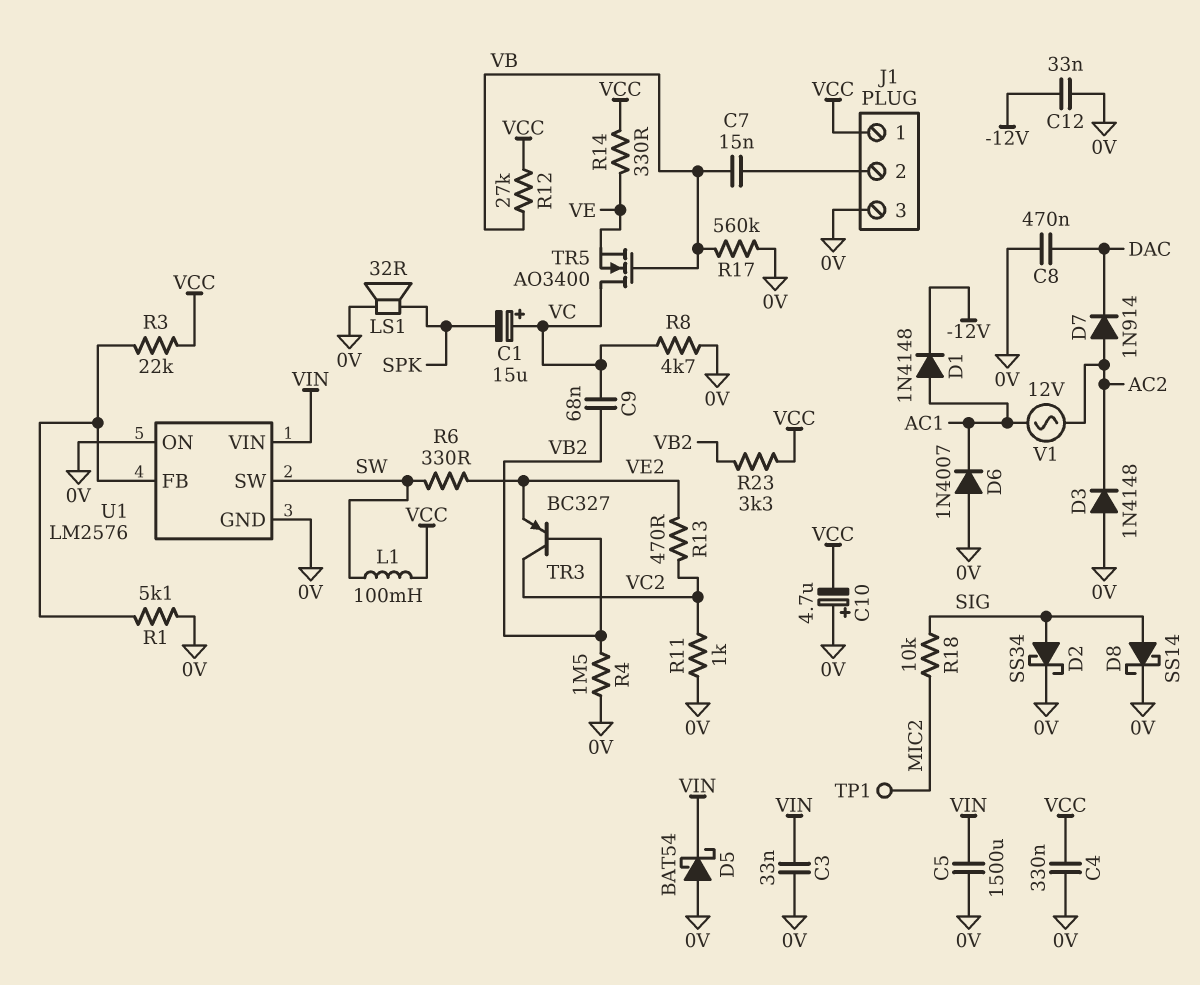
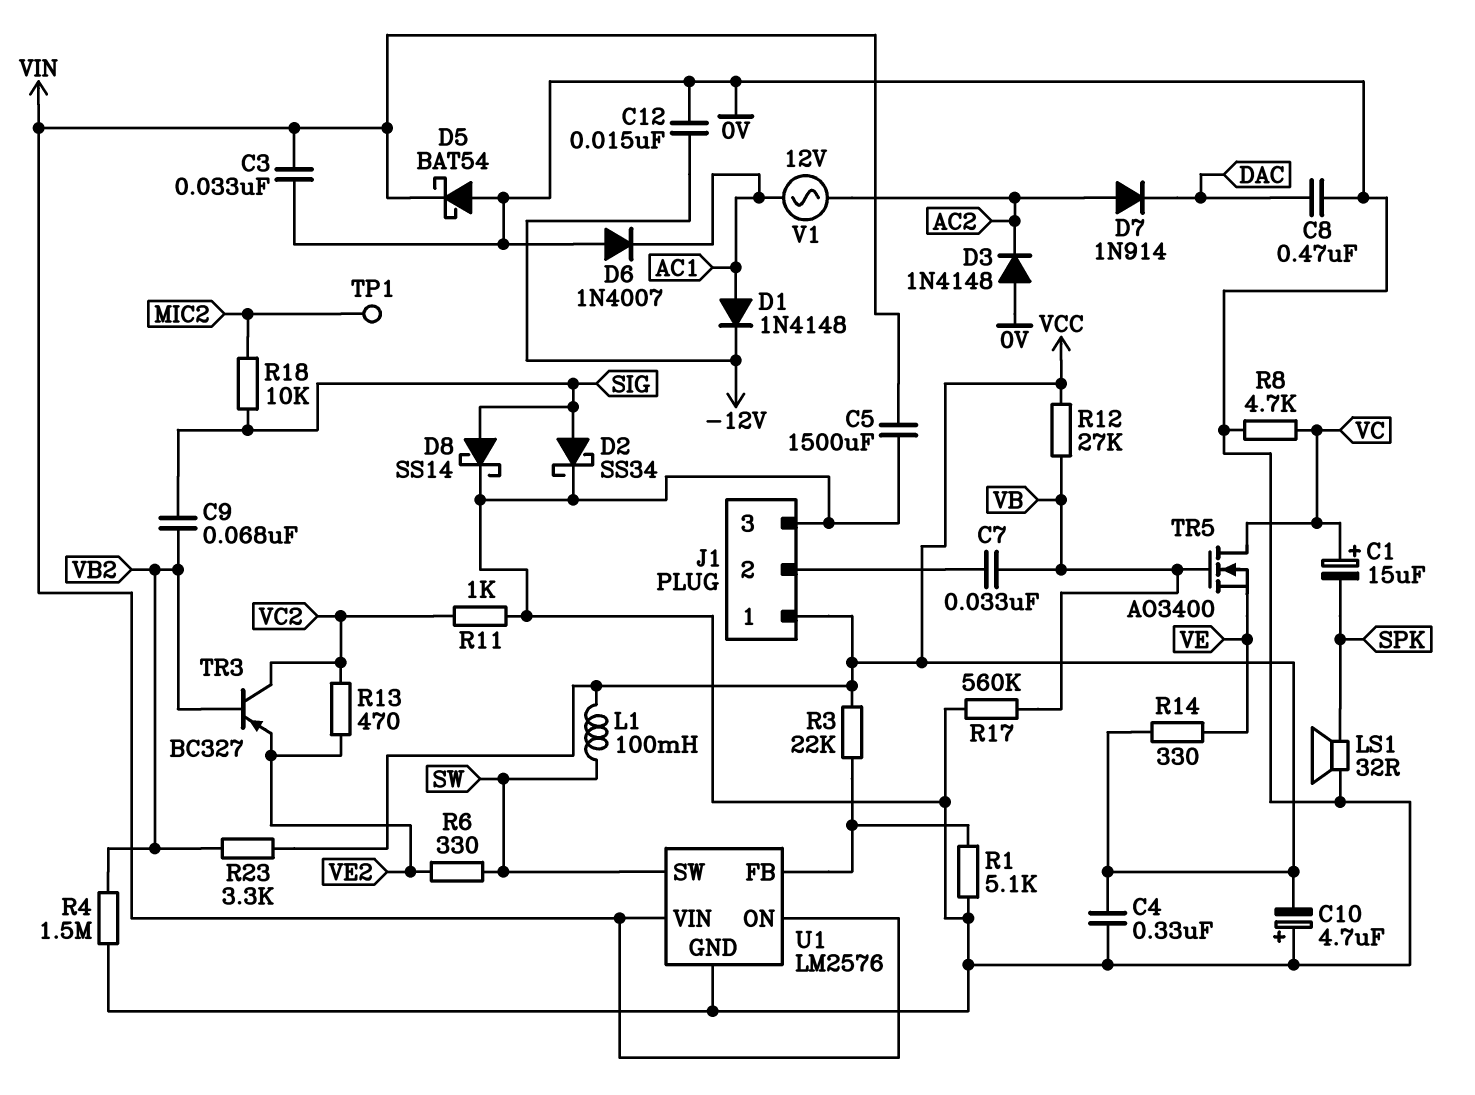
C7: 15nF (J1/2, VB) -> 33nF (J1/2, VB)
C9: 68nF (VB2, VC) -> 68nF (SIG, VB2)
C12: 33nF (-12V, 0V) -> 15nF (-12V, 0V)
U1 pin ON: 0V -> VIN

